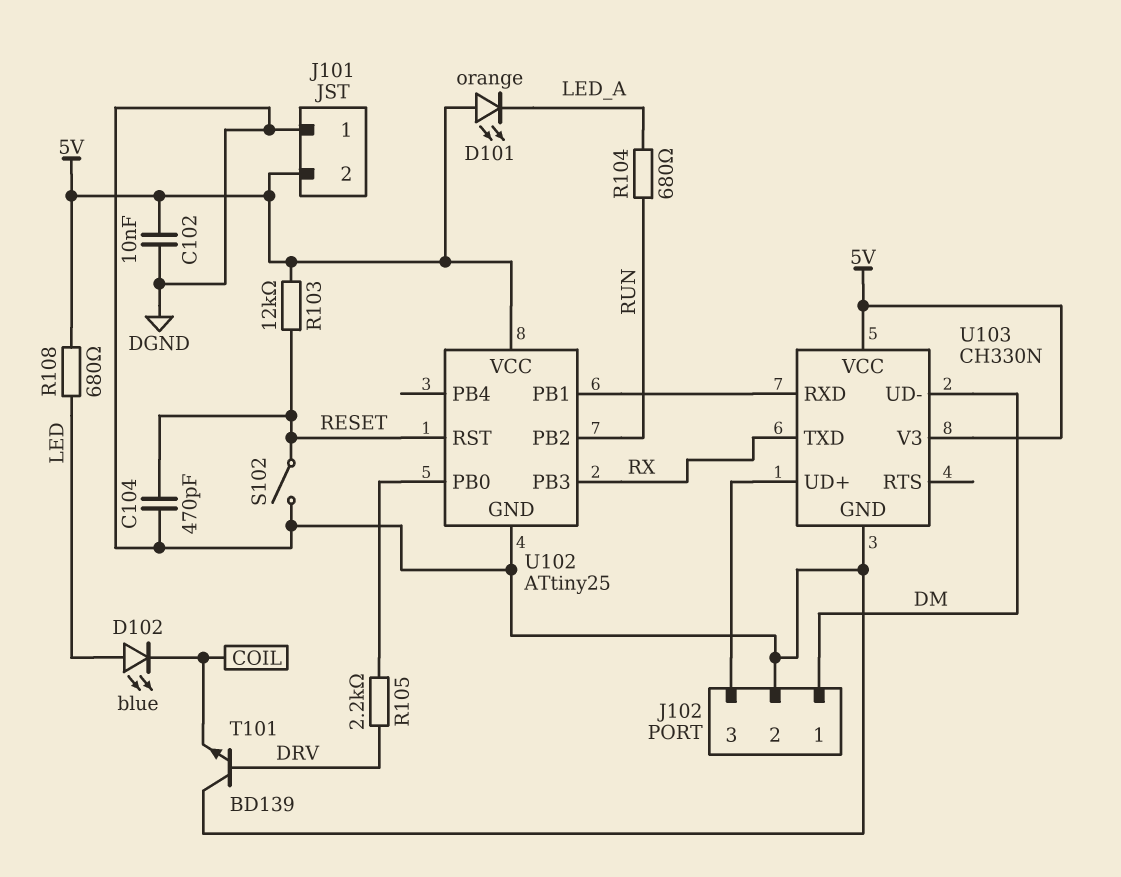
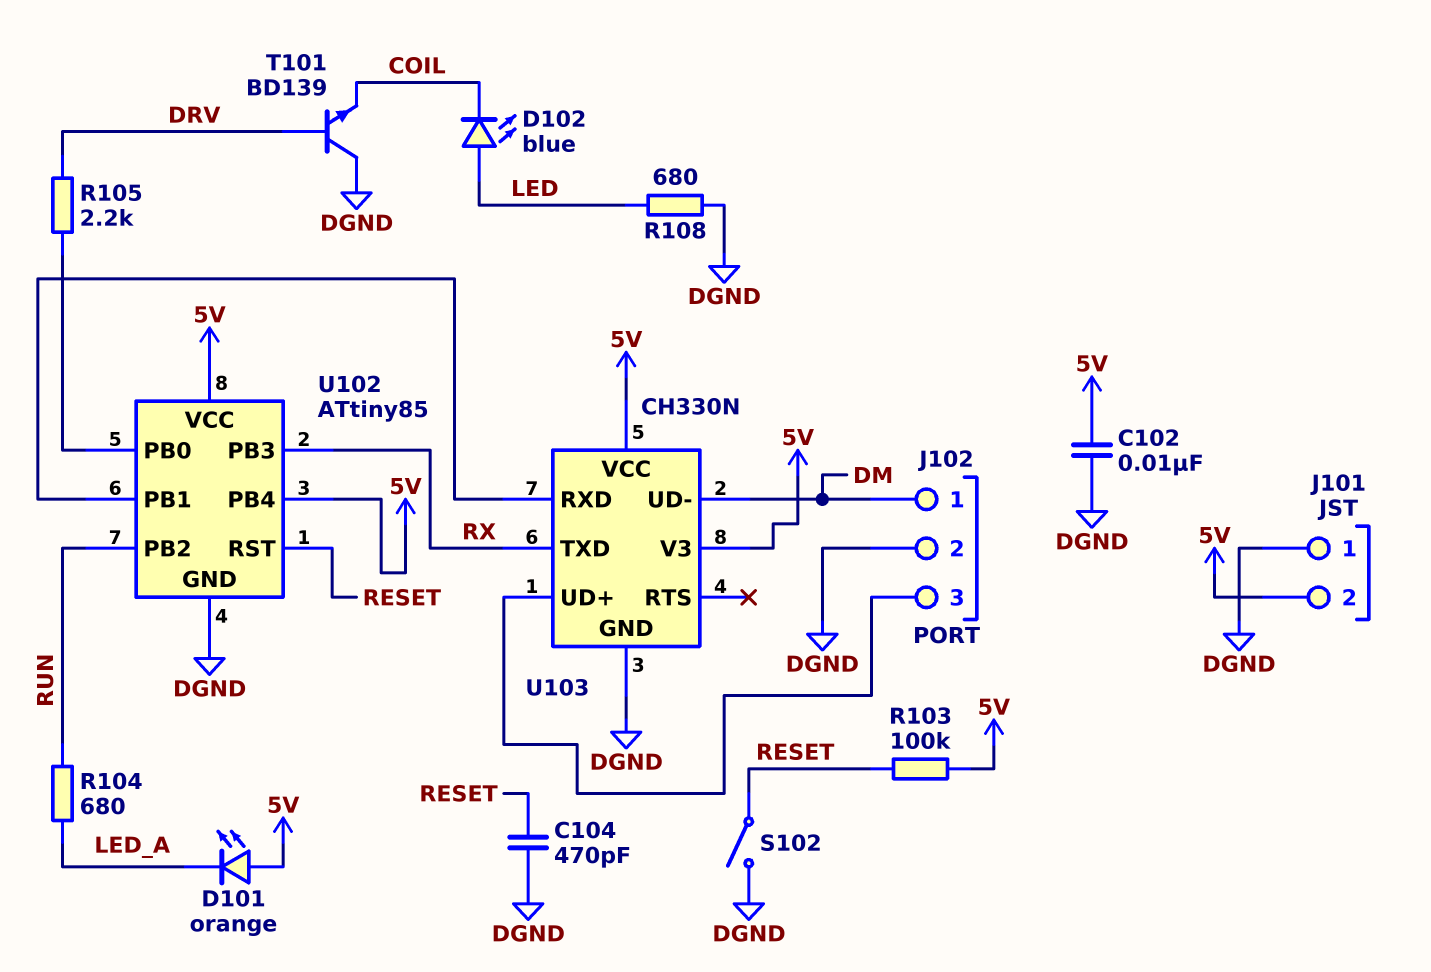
R103: 12k (5V, RESET) -> 100k (5V, RESET)
R108: 680 (5V, LED) -> 680 (DGND, LED)
U102: ATtiny25 -> ATtiny85
U102 pin PB4: none -> 5V

